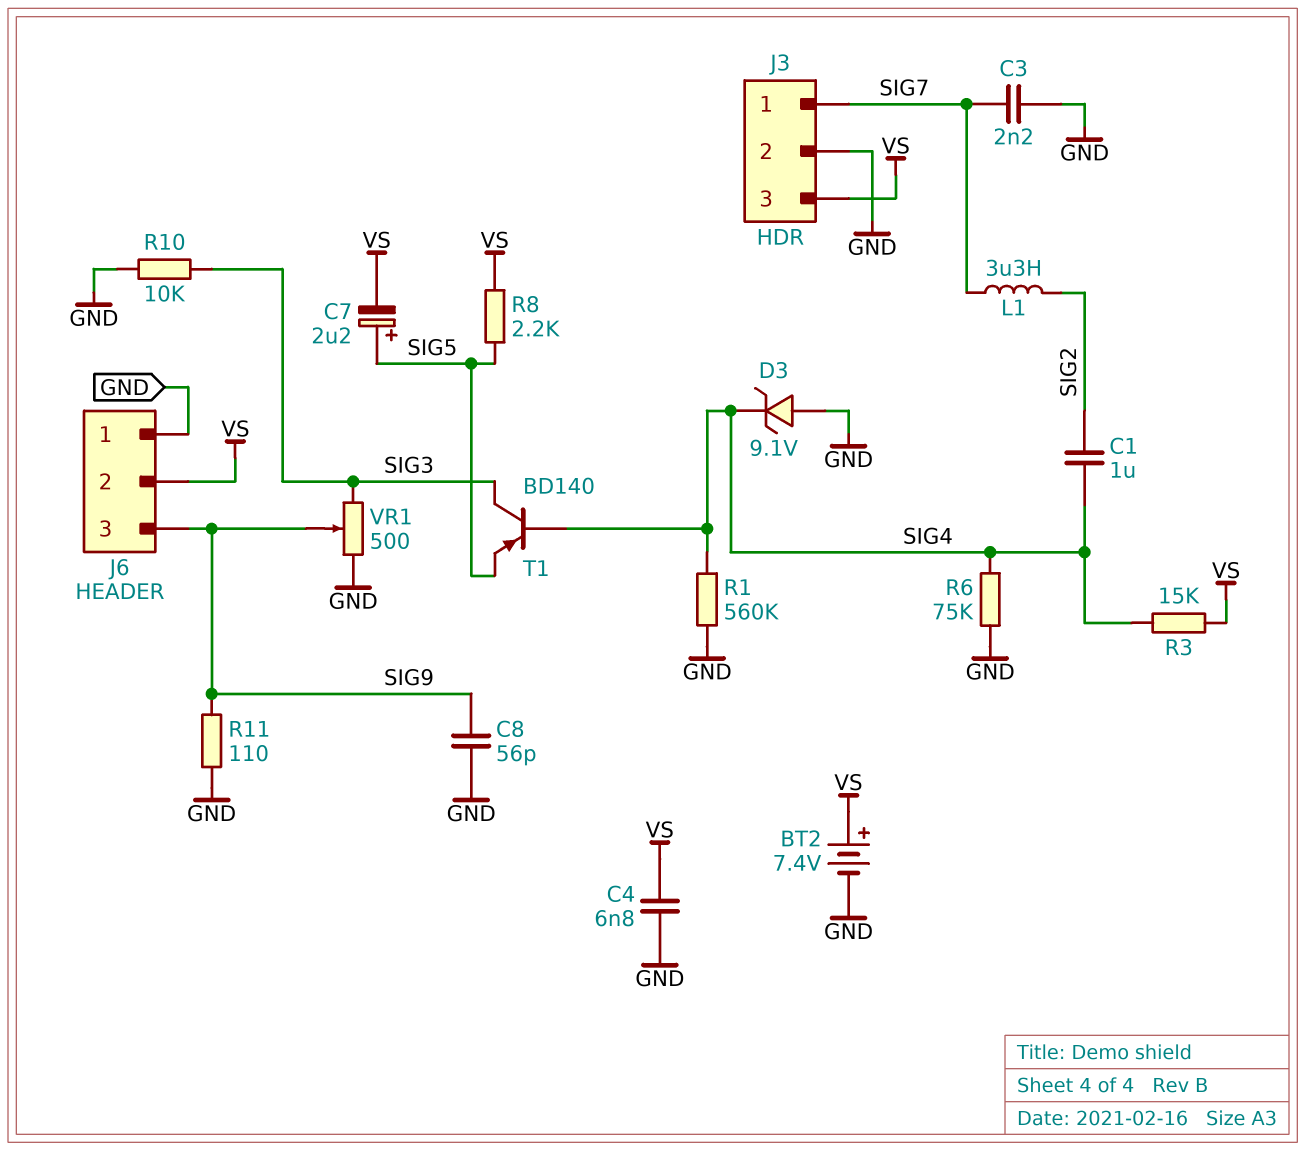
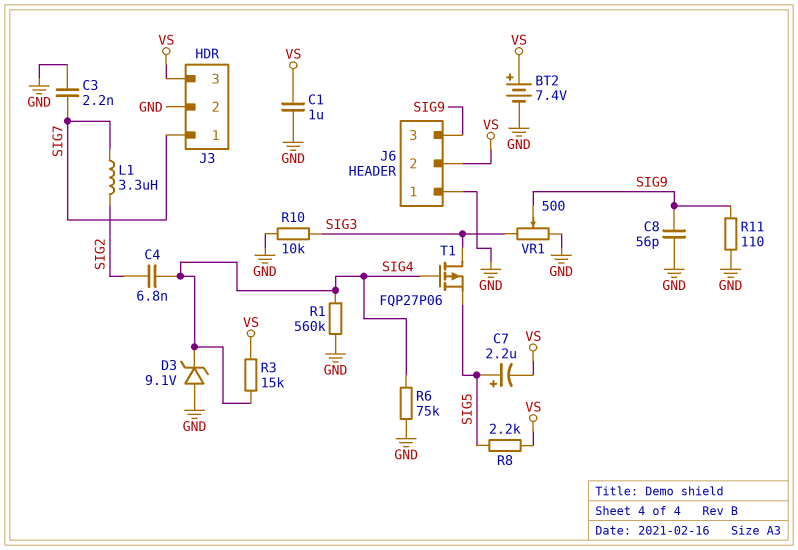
C1: 1uF (SIG2, SIG4) -> 1uF (GND, VS)
C4: 6.8nF (GND, VS) -> 6.8nF (SIG2, SIG4)
T1: PNP BD140 (B SIG4, C SIG3, E SIG5) -> PMOS FQP27P06 (G SIG4, D SIG3, S SIG5)

